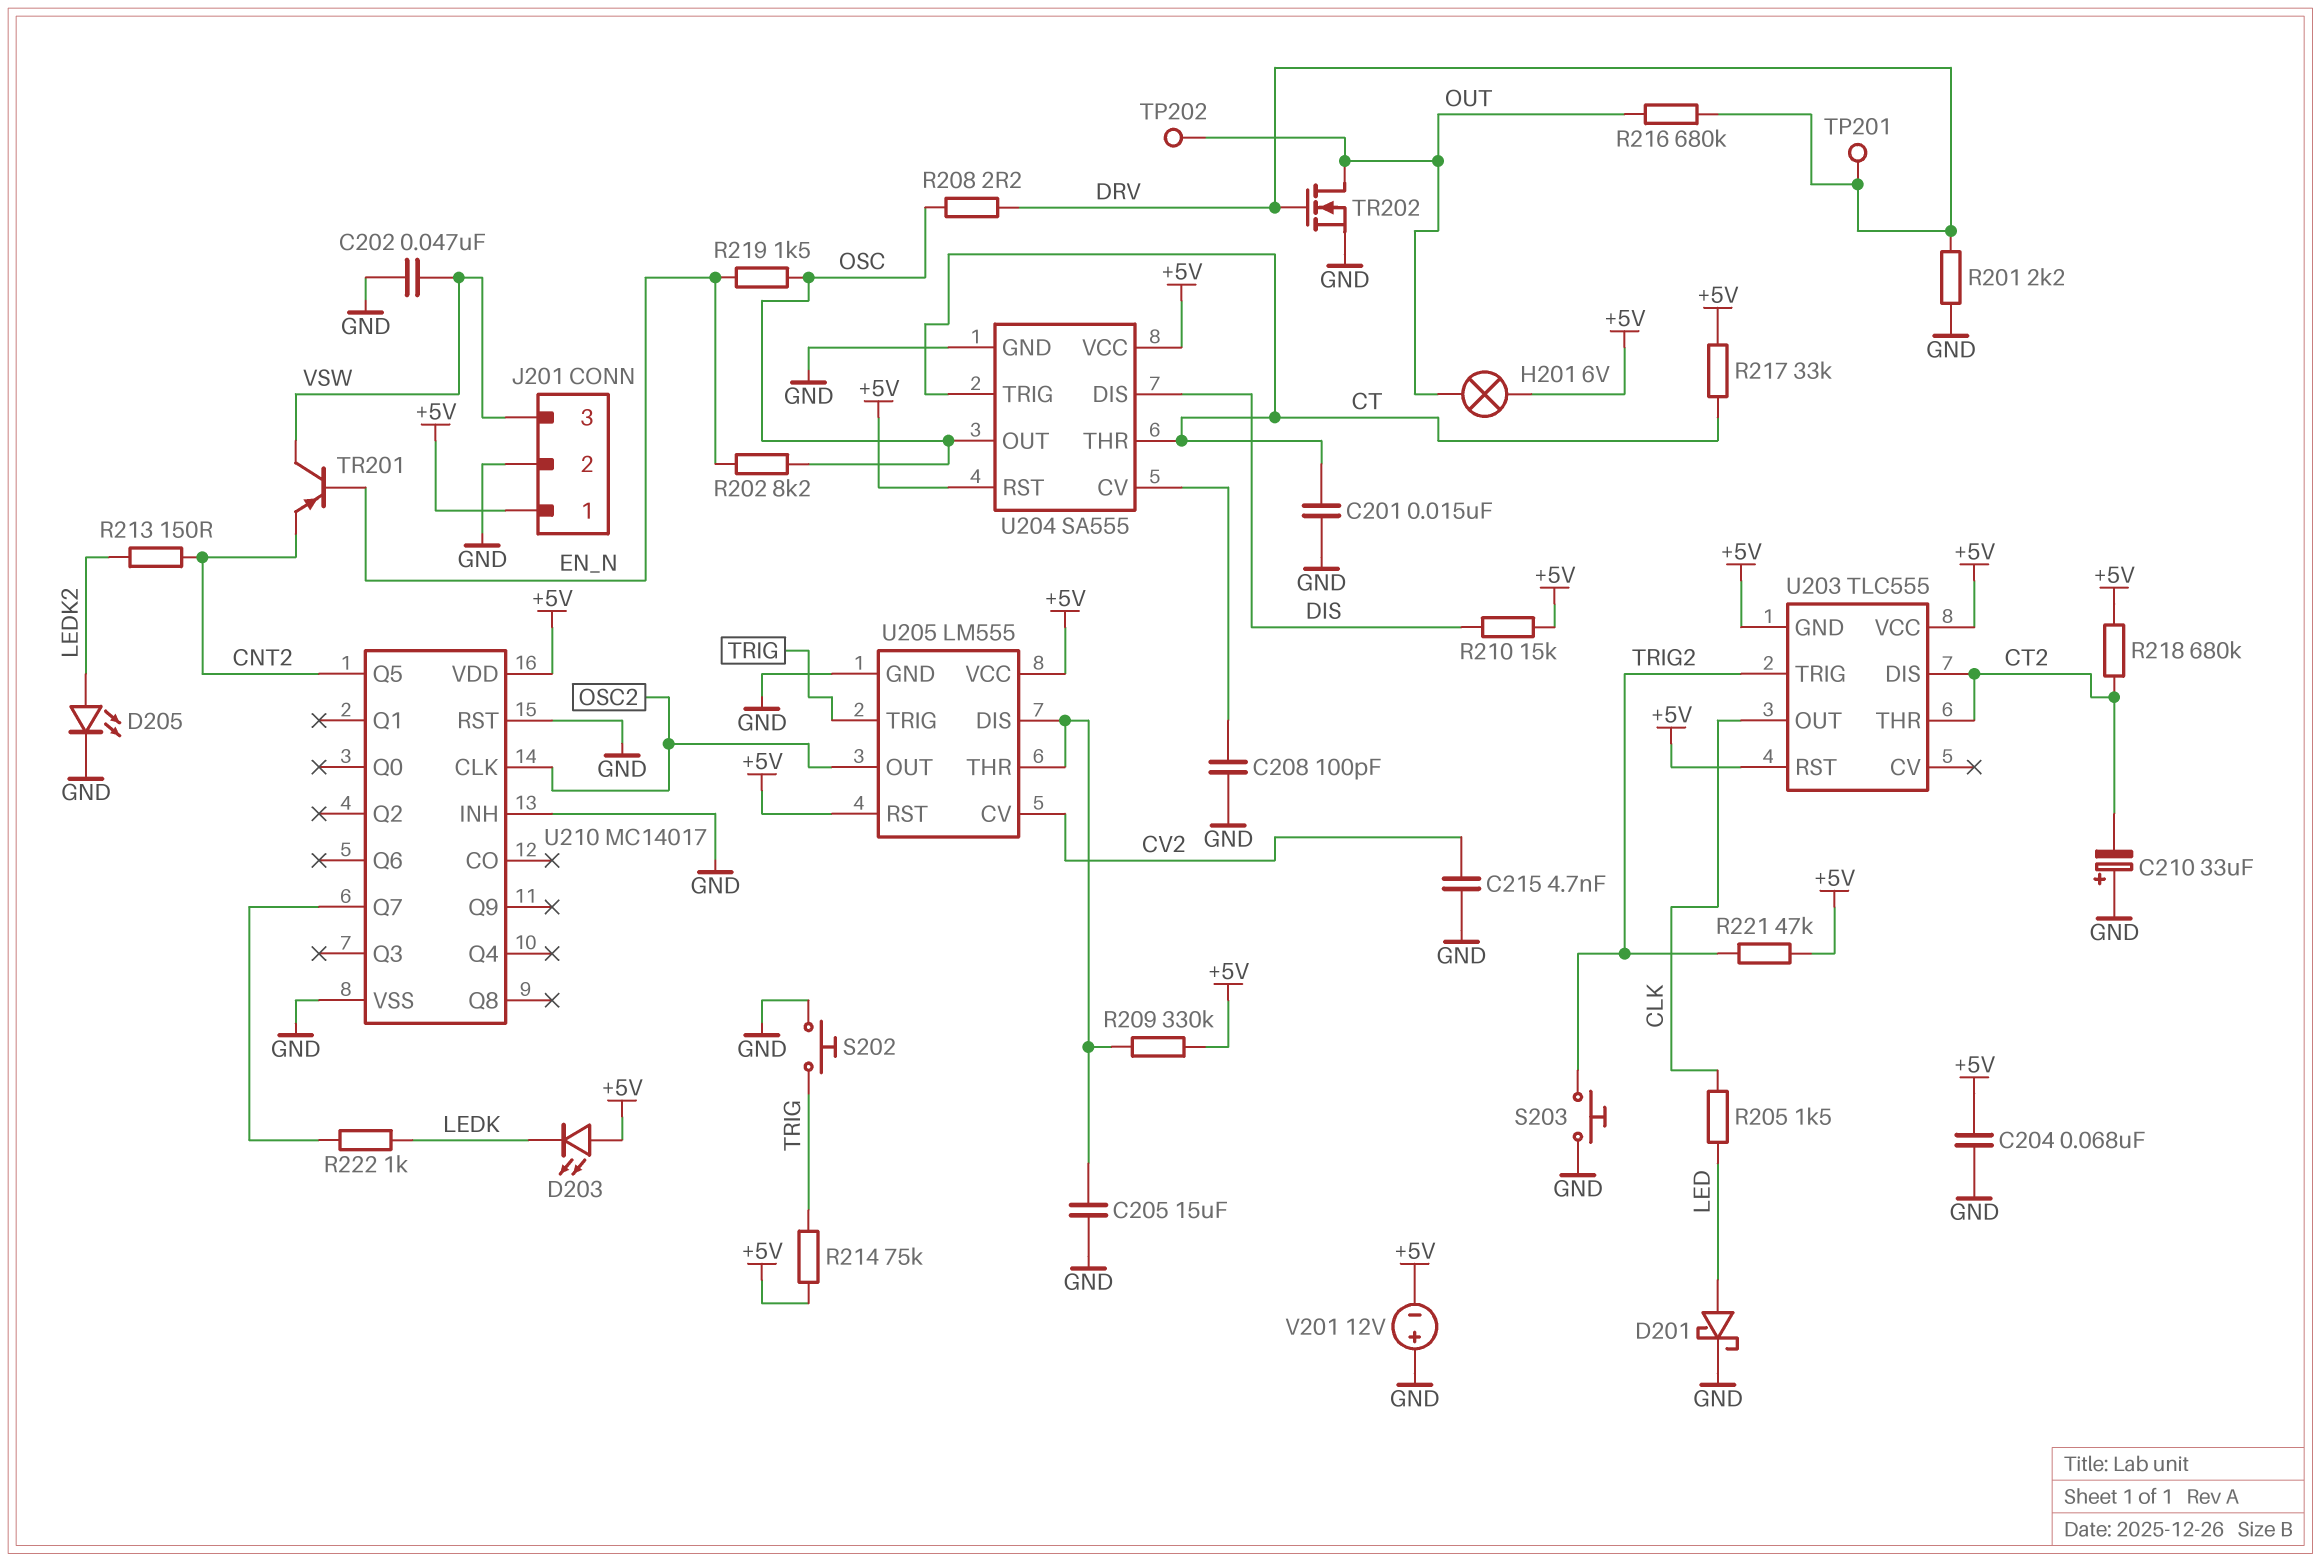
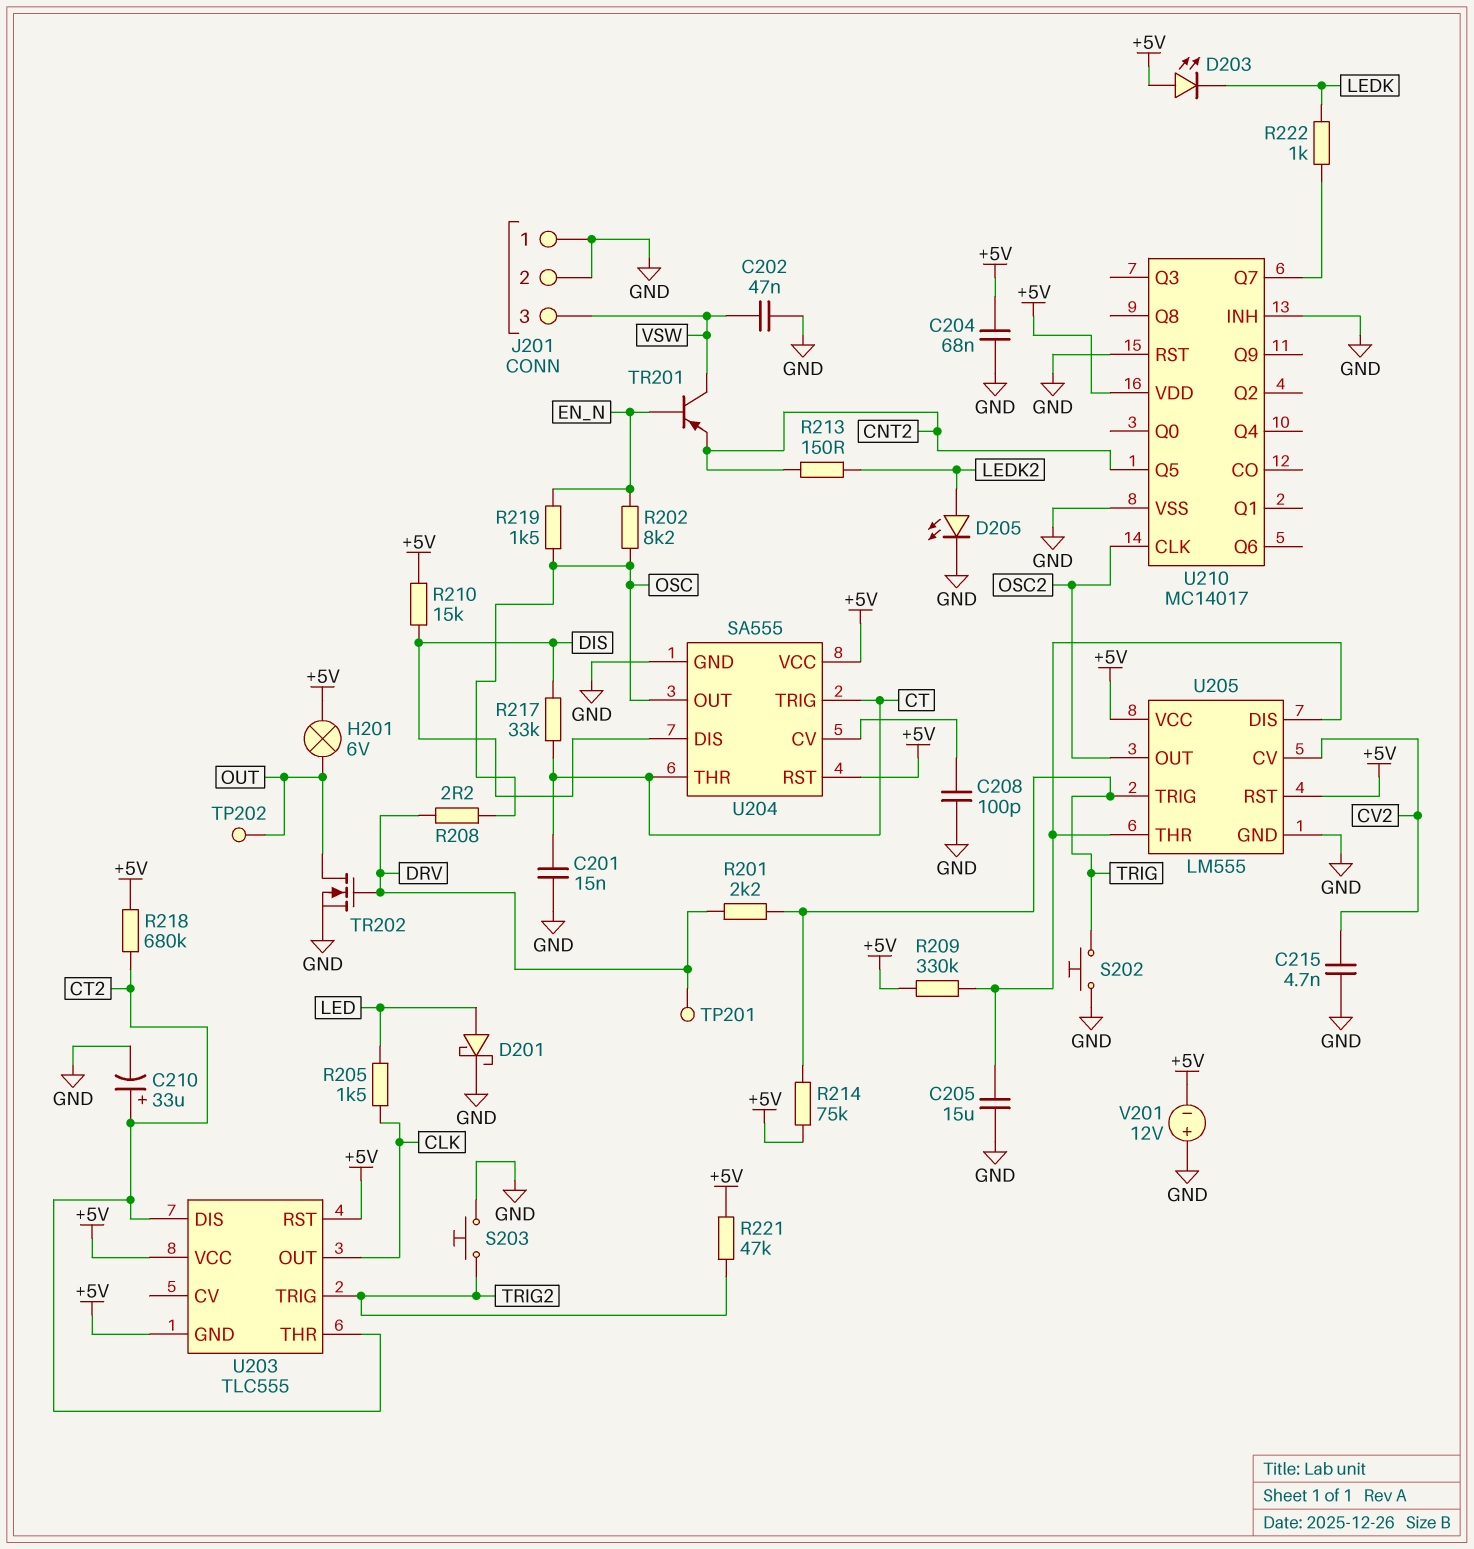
C210: 33uF (plus GND, minus CT2) -> 33uF (plus CT2, minus GND)
J201 pin 1: +5V -> GND
R201: 2.2k (DRV, GND) -> 2.2k (DRV, TRIG)
R216: 680k (DRV, OUT) -> none
R217: 33k (+5V, CT) -> 33k (CT, DIS)

